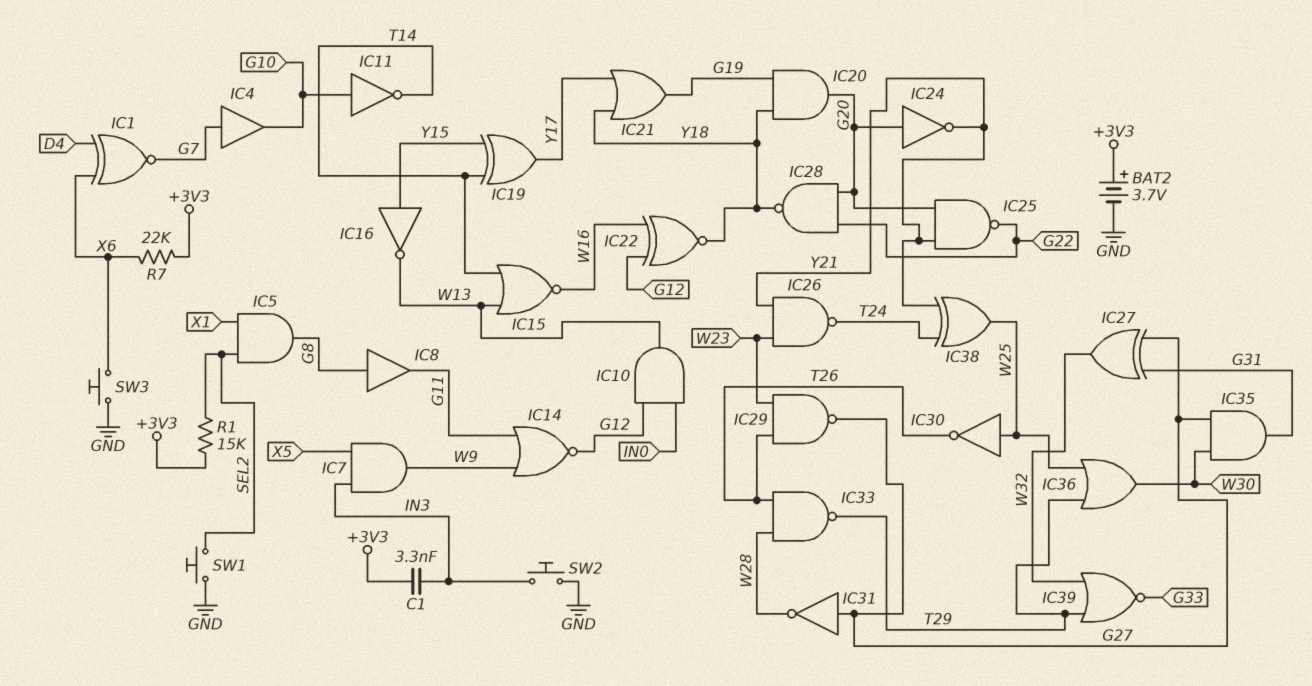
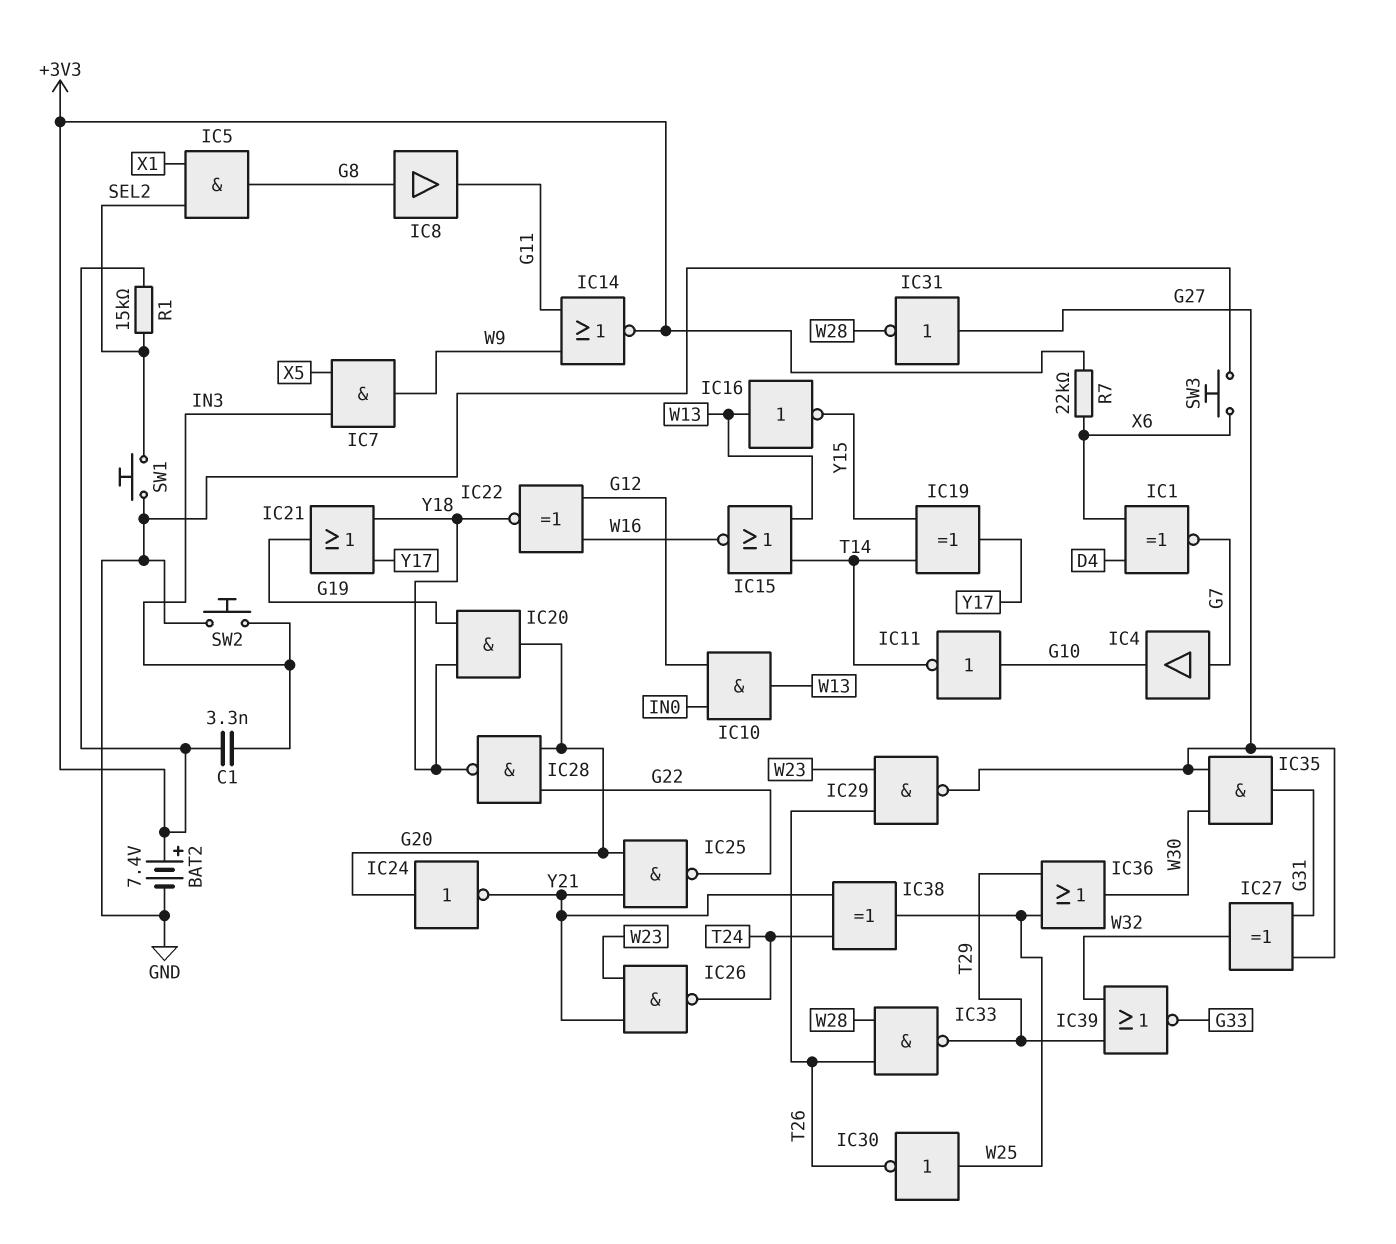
BAT2: 3.7V (plus +3V3, minus GND) -> 7.4V (plus +3V3, minus GND)
IC14: NOR (in G11, in W9, out G12) -> NOR (in G11, in W9, out +3V3)
IC16: NOT (in Y15, out W13) -> NOT (in W13, out Y15)

